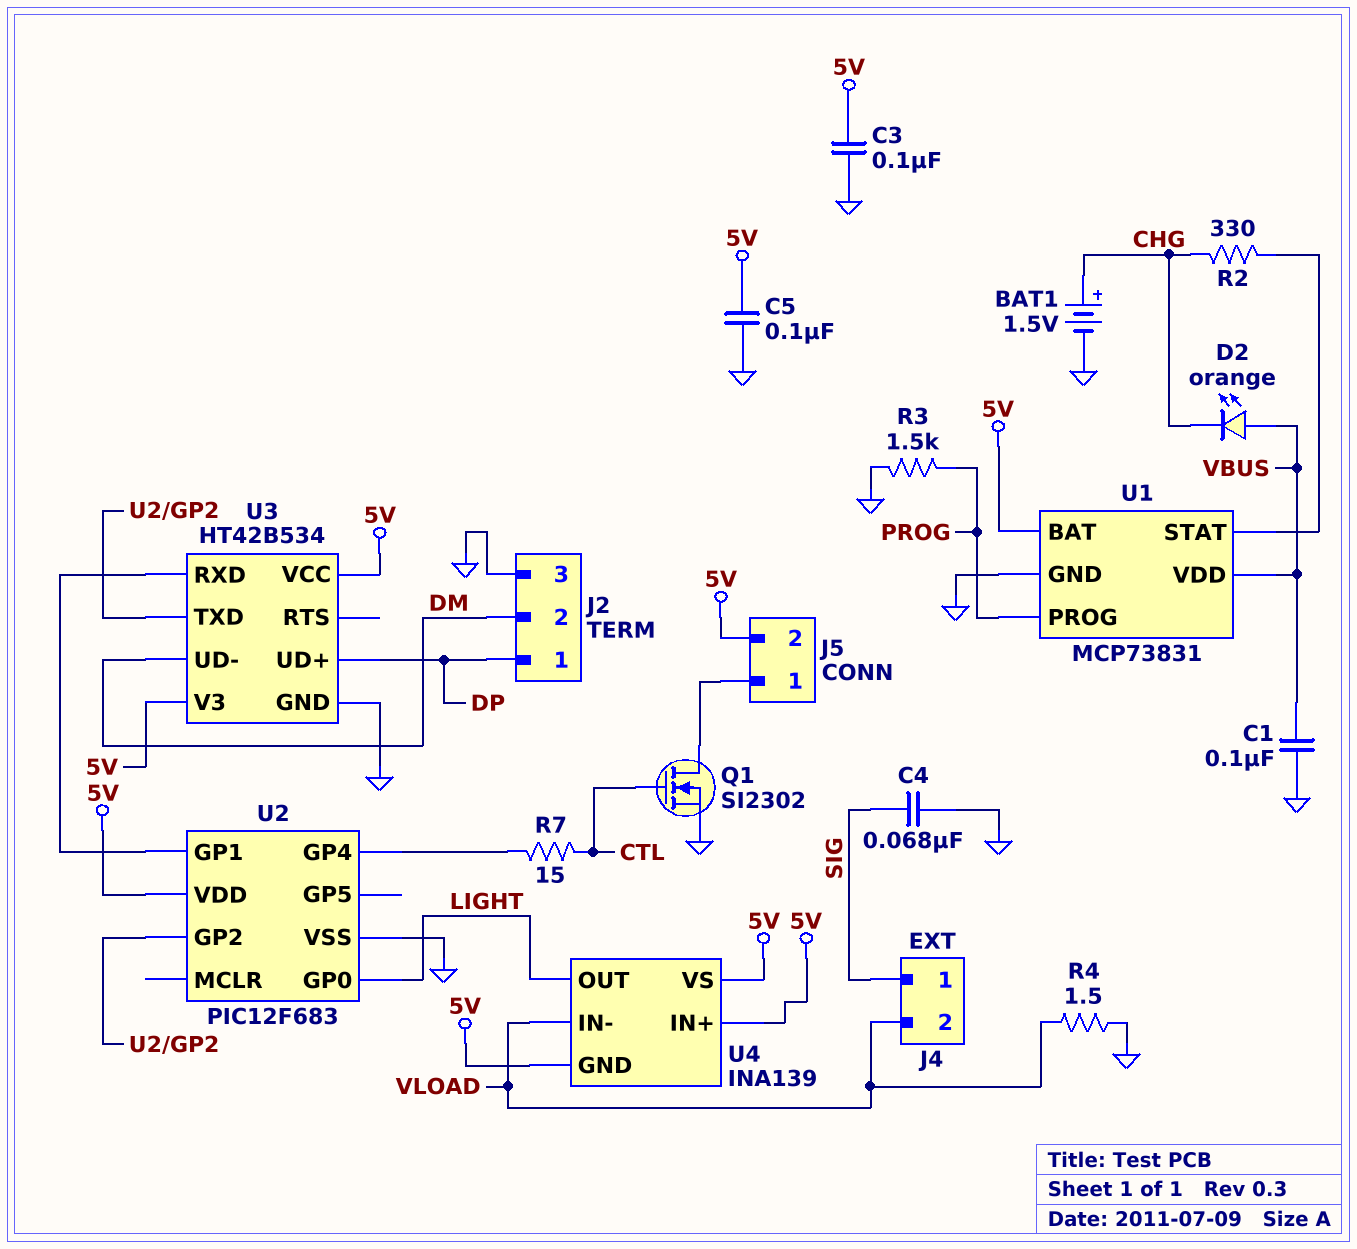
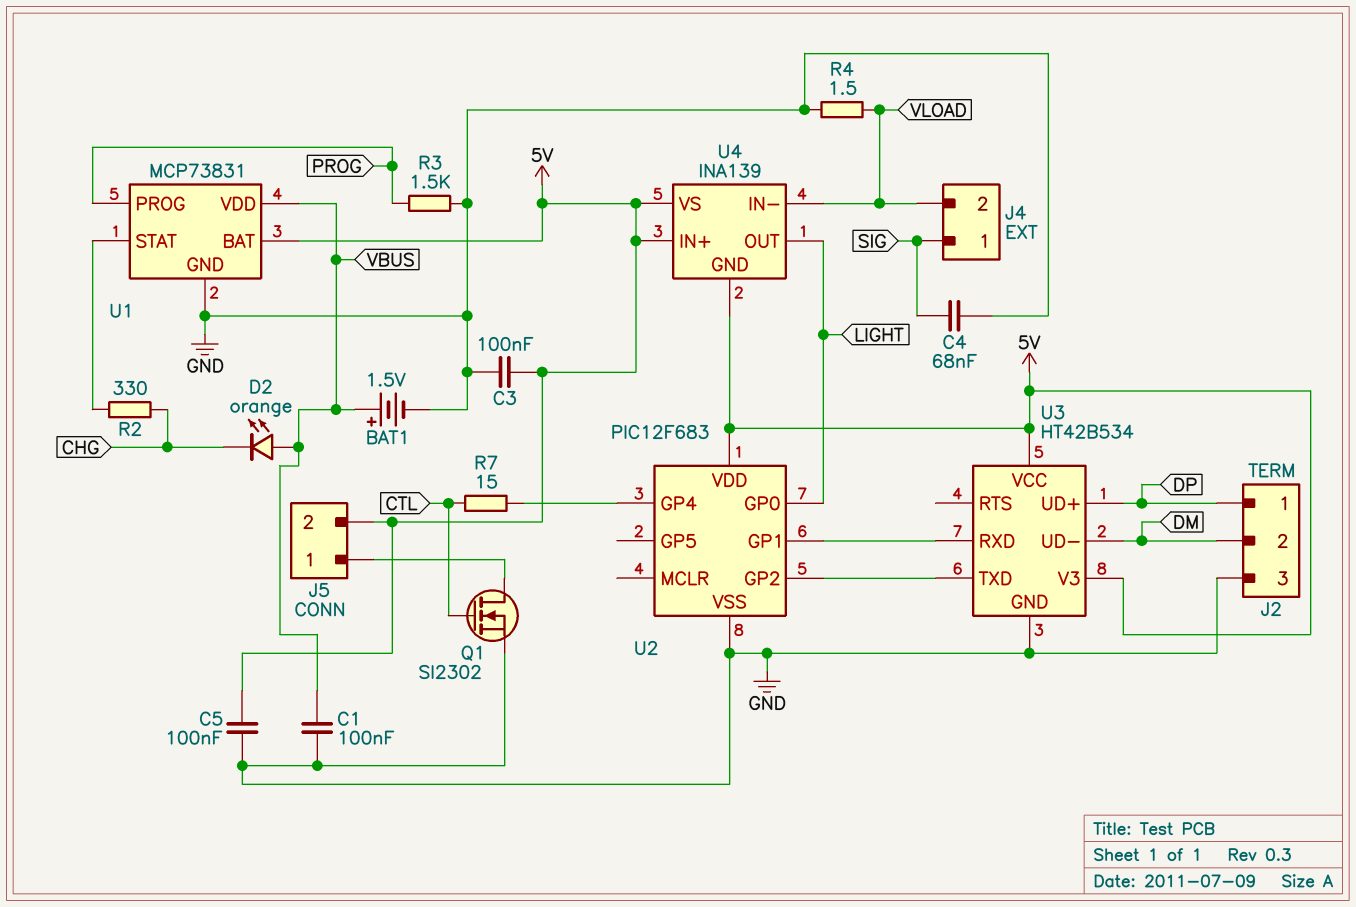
BAT1: 1.5V (plus CHG, minus GND) -> 1.5V (plus VBUS, minus GND)

